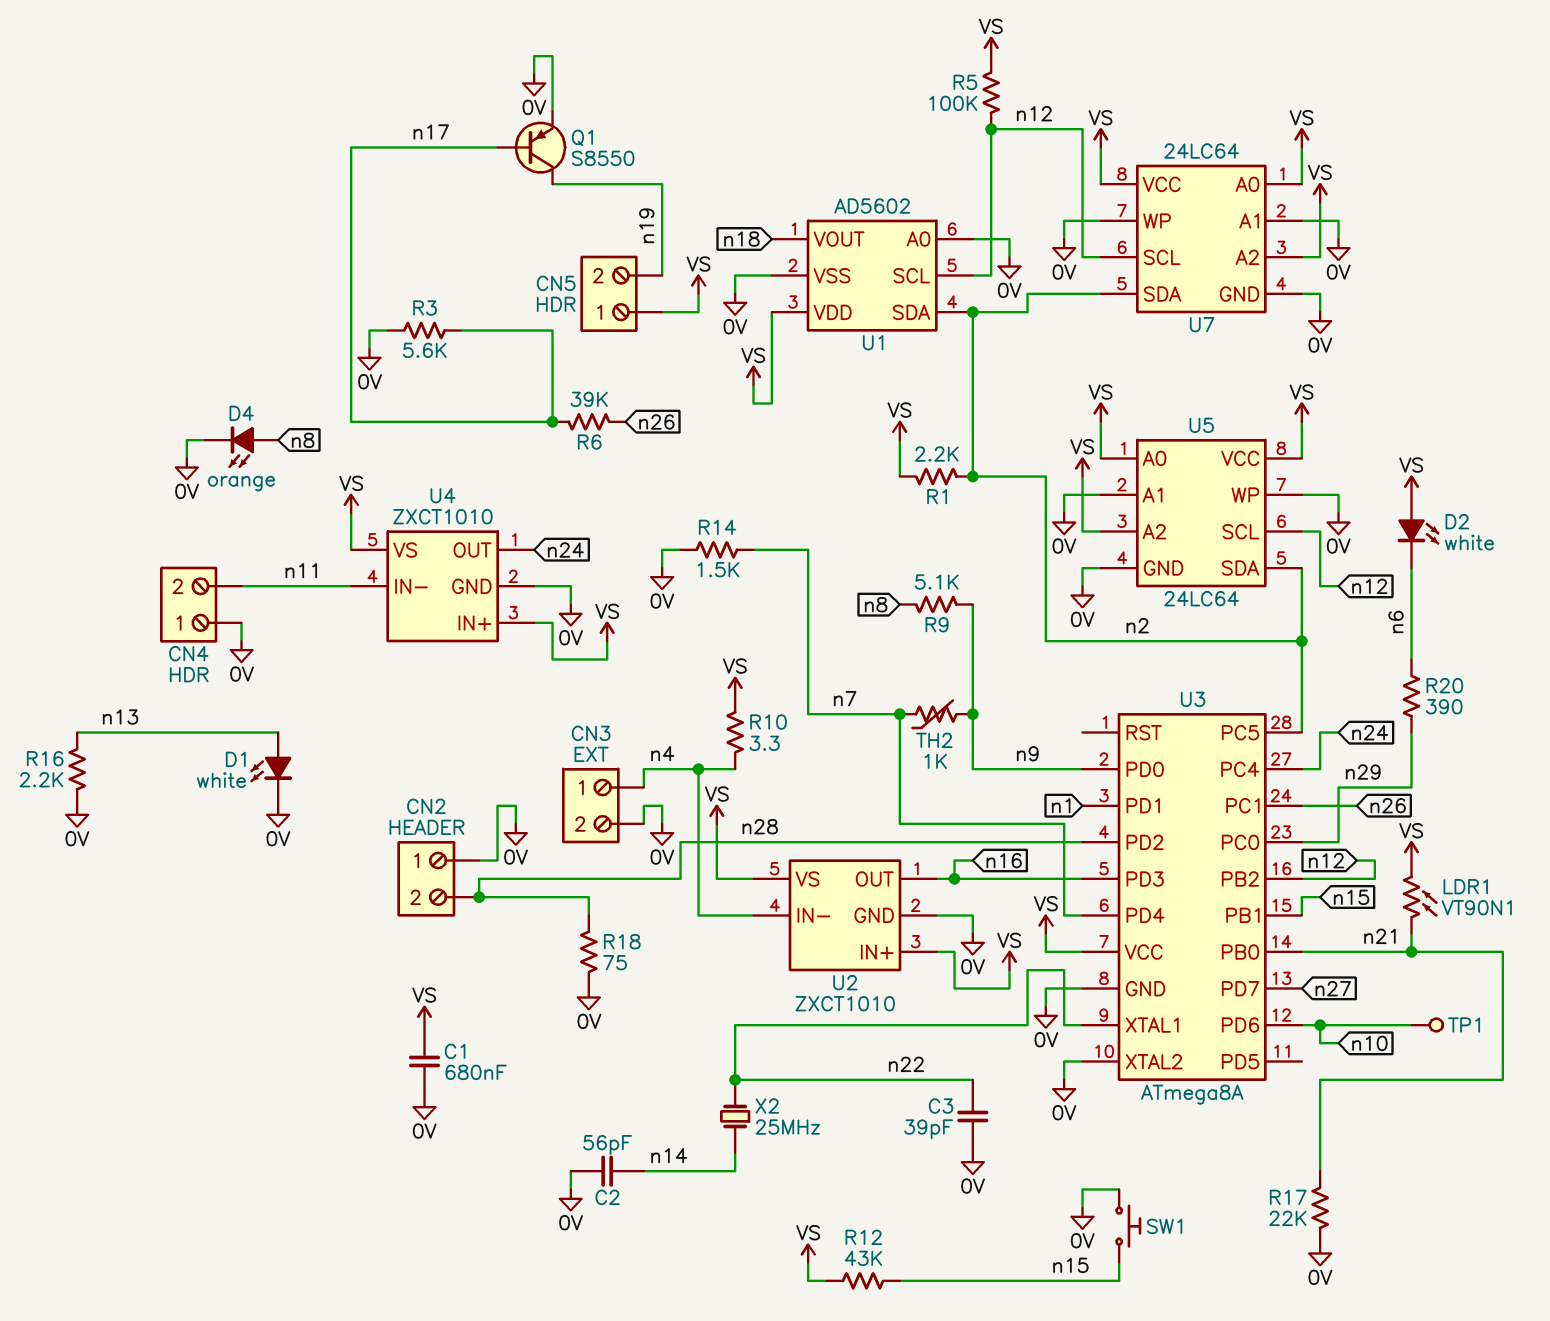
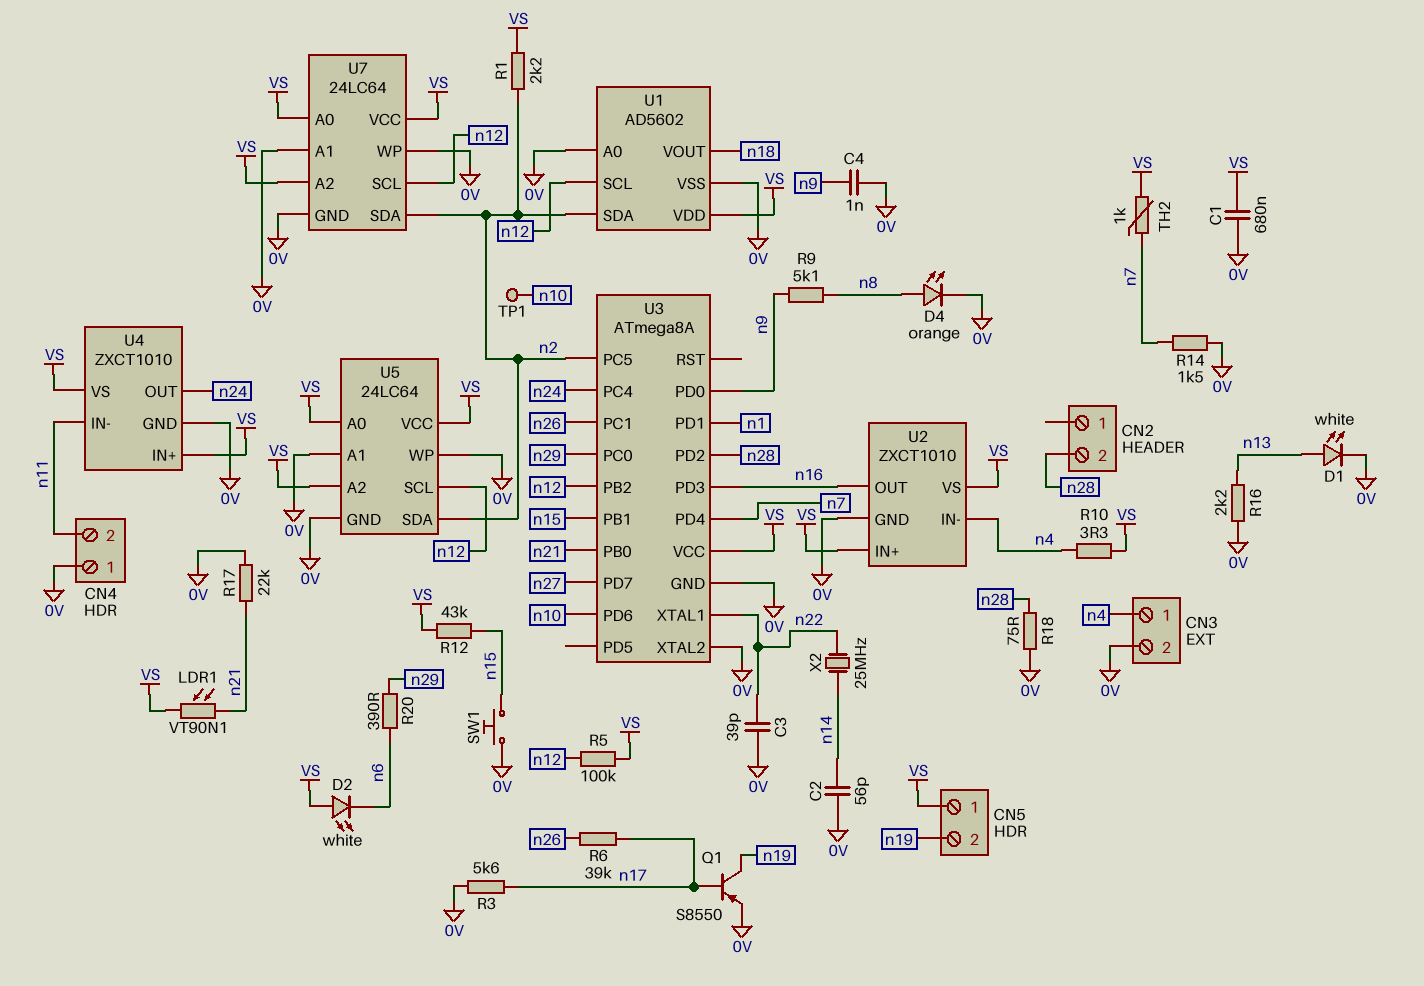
C4: none -> 1nF (0V, n9)
CN2 pin 1: 0V -> none
TH2: 1k (n7, n9) -> 1k (VS, n7)

